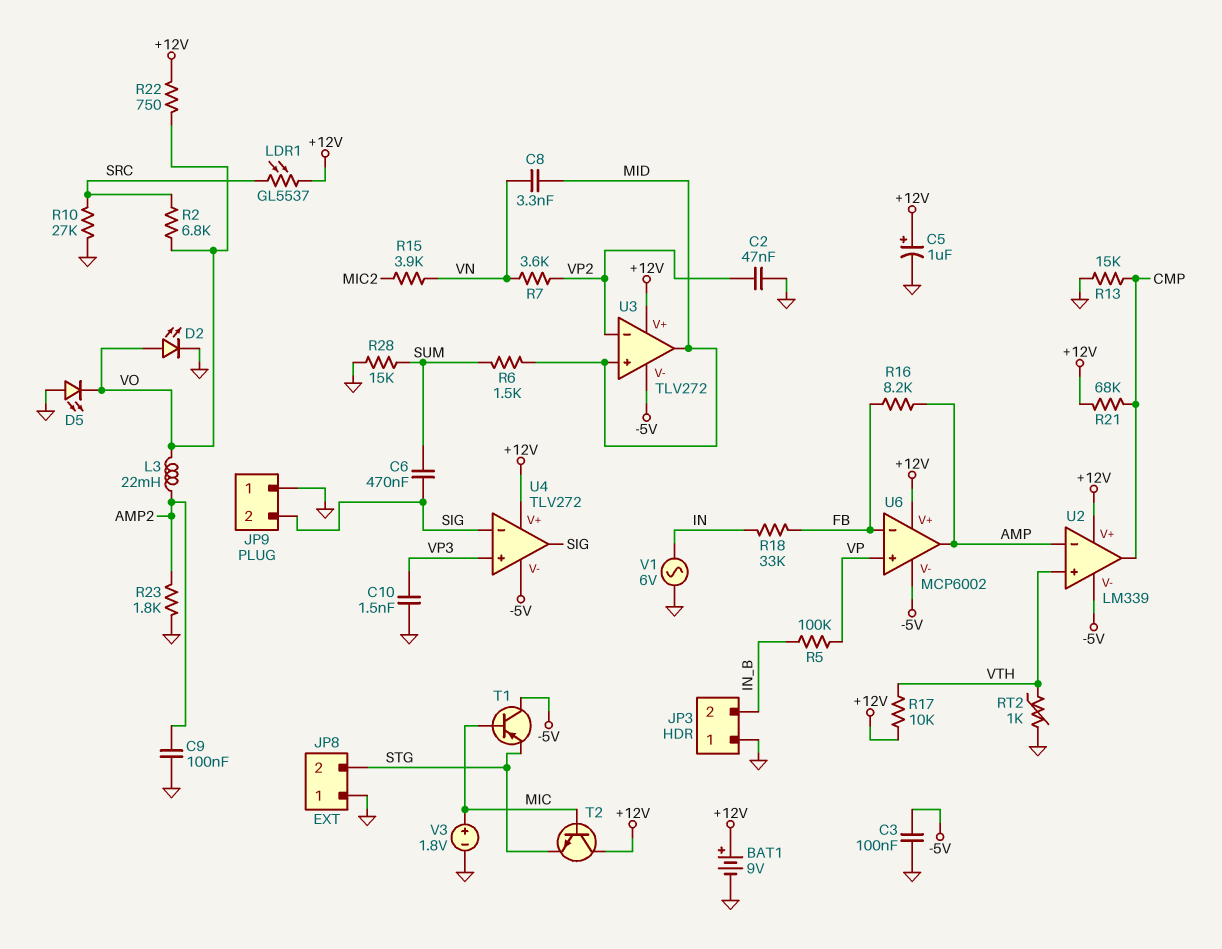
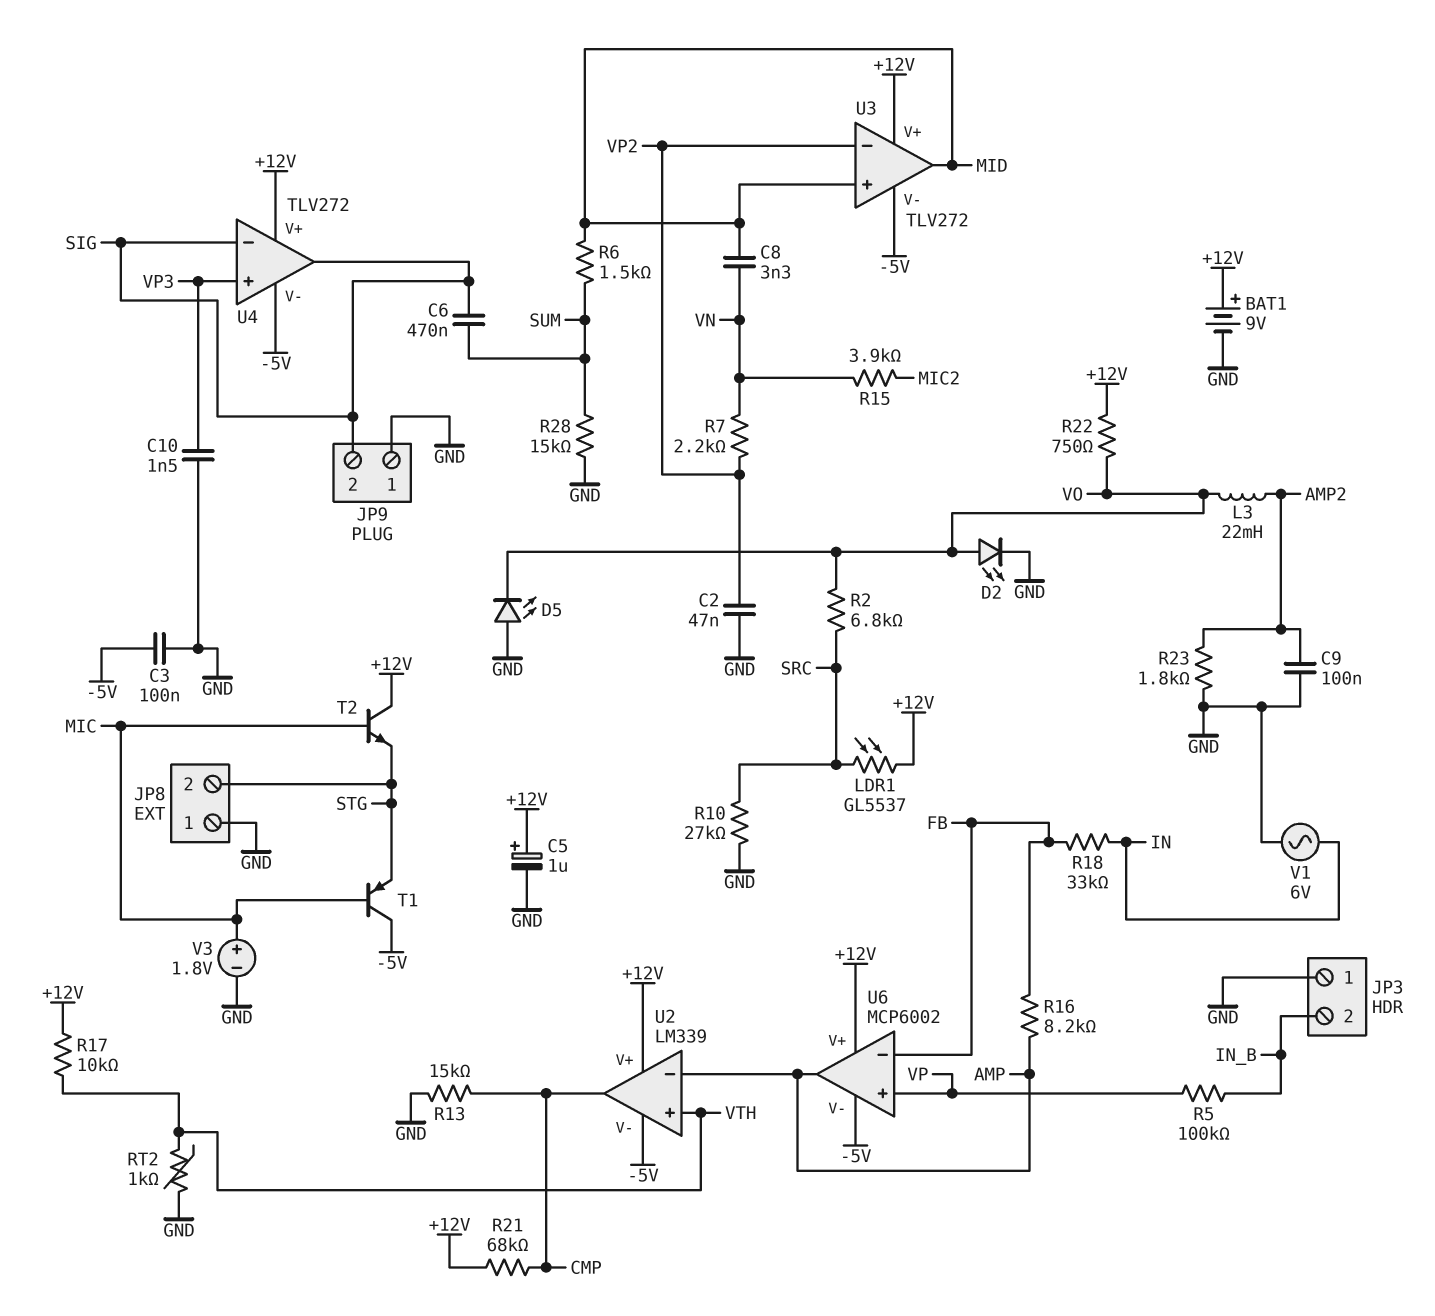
R7: 3.6k (VN, VP2) -> 2.2k (VN, VP2)

